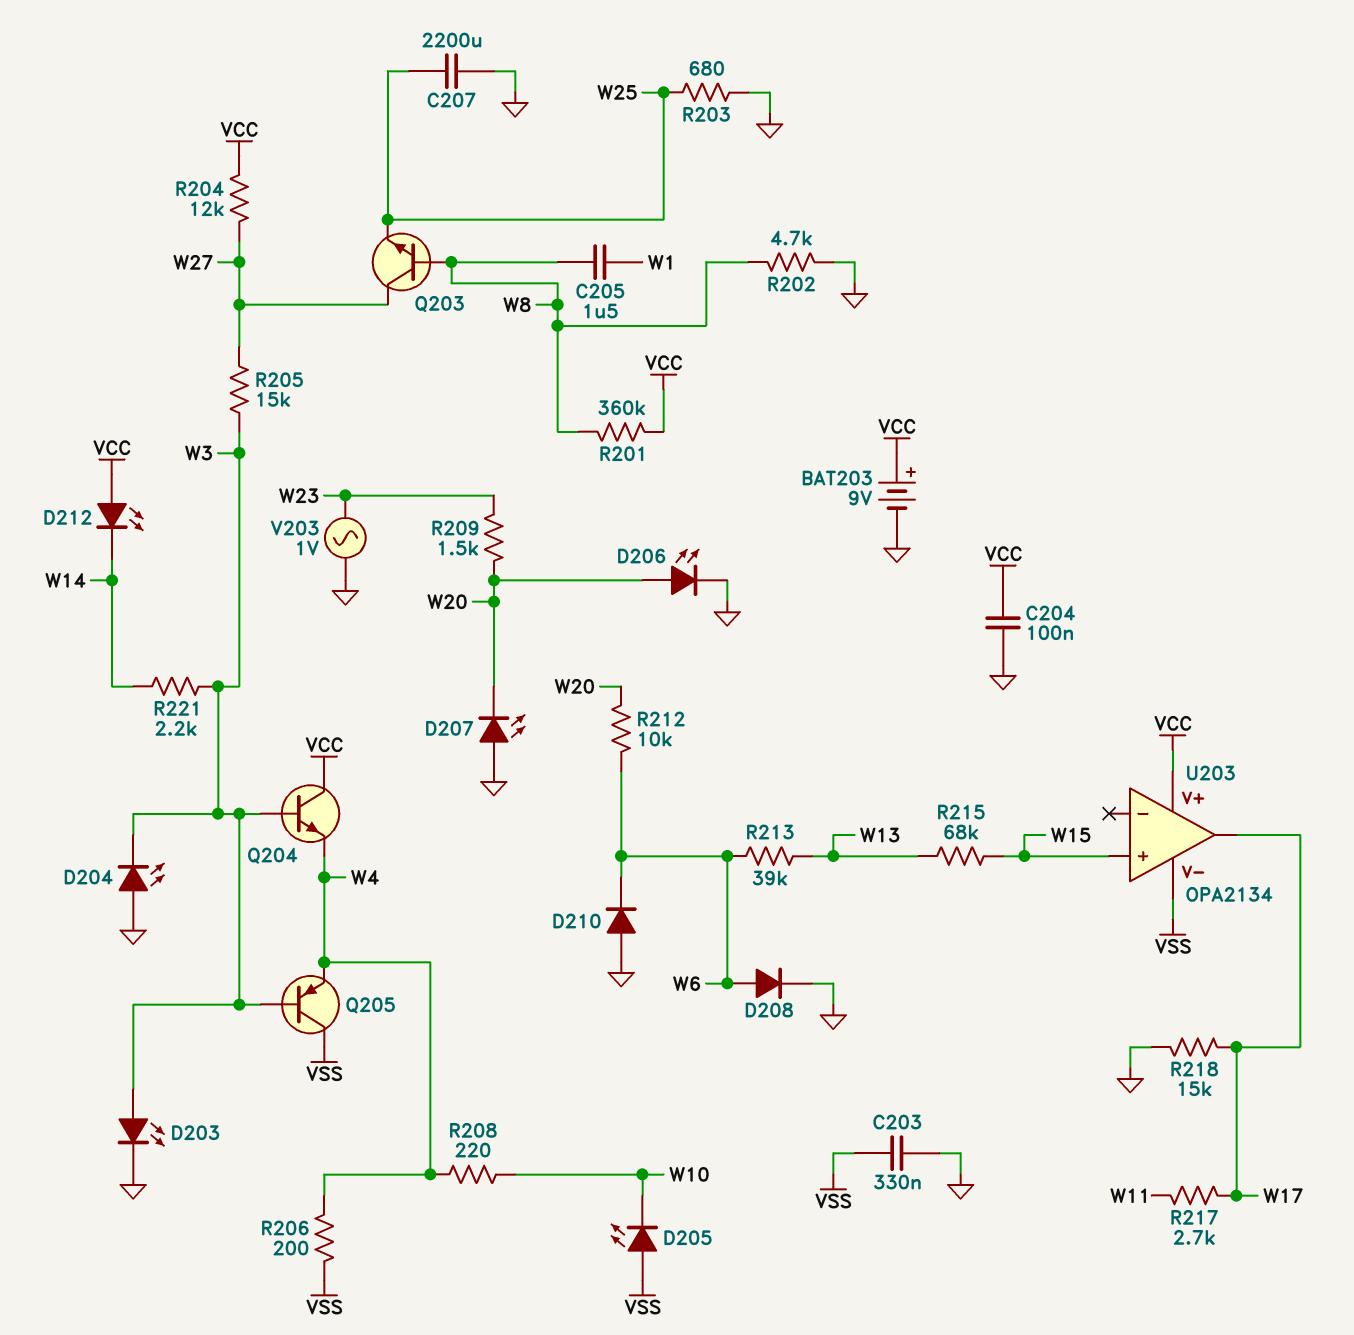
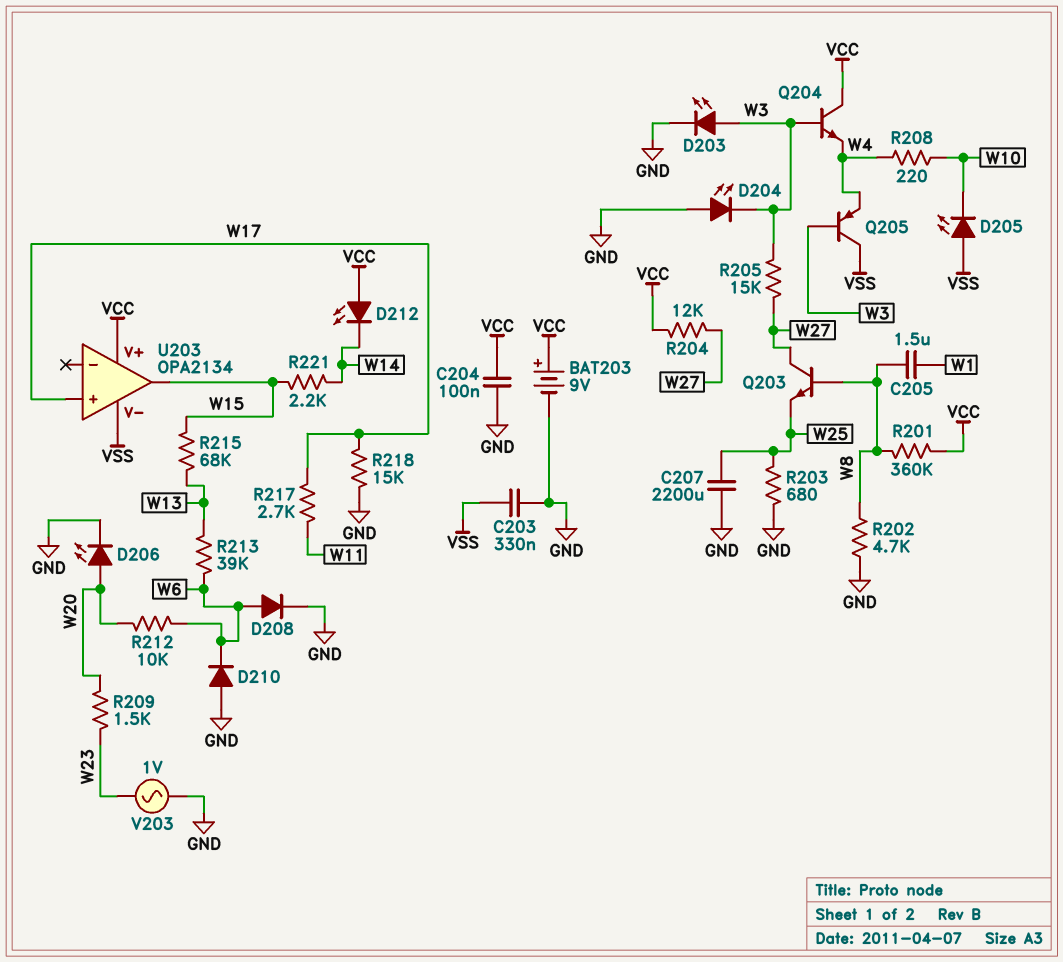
D207: LED (A GND, K W20) -> none
R206: 200 (VSS, W4) -> none
R221: 2.2k (W3, W14) -> 2.2k (W14, W15)
U203 pin in+: W15 -> W17
U203 pin out: W17 -> W15

